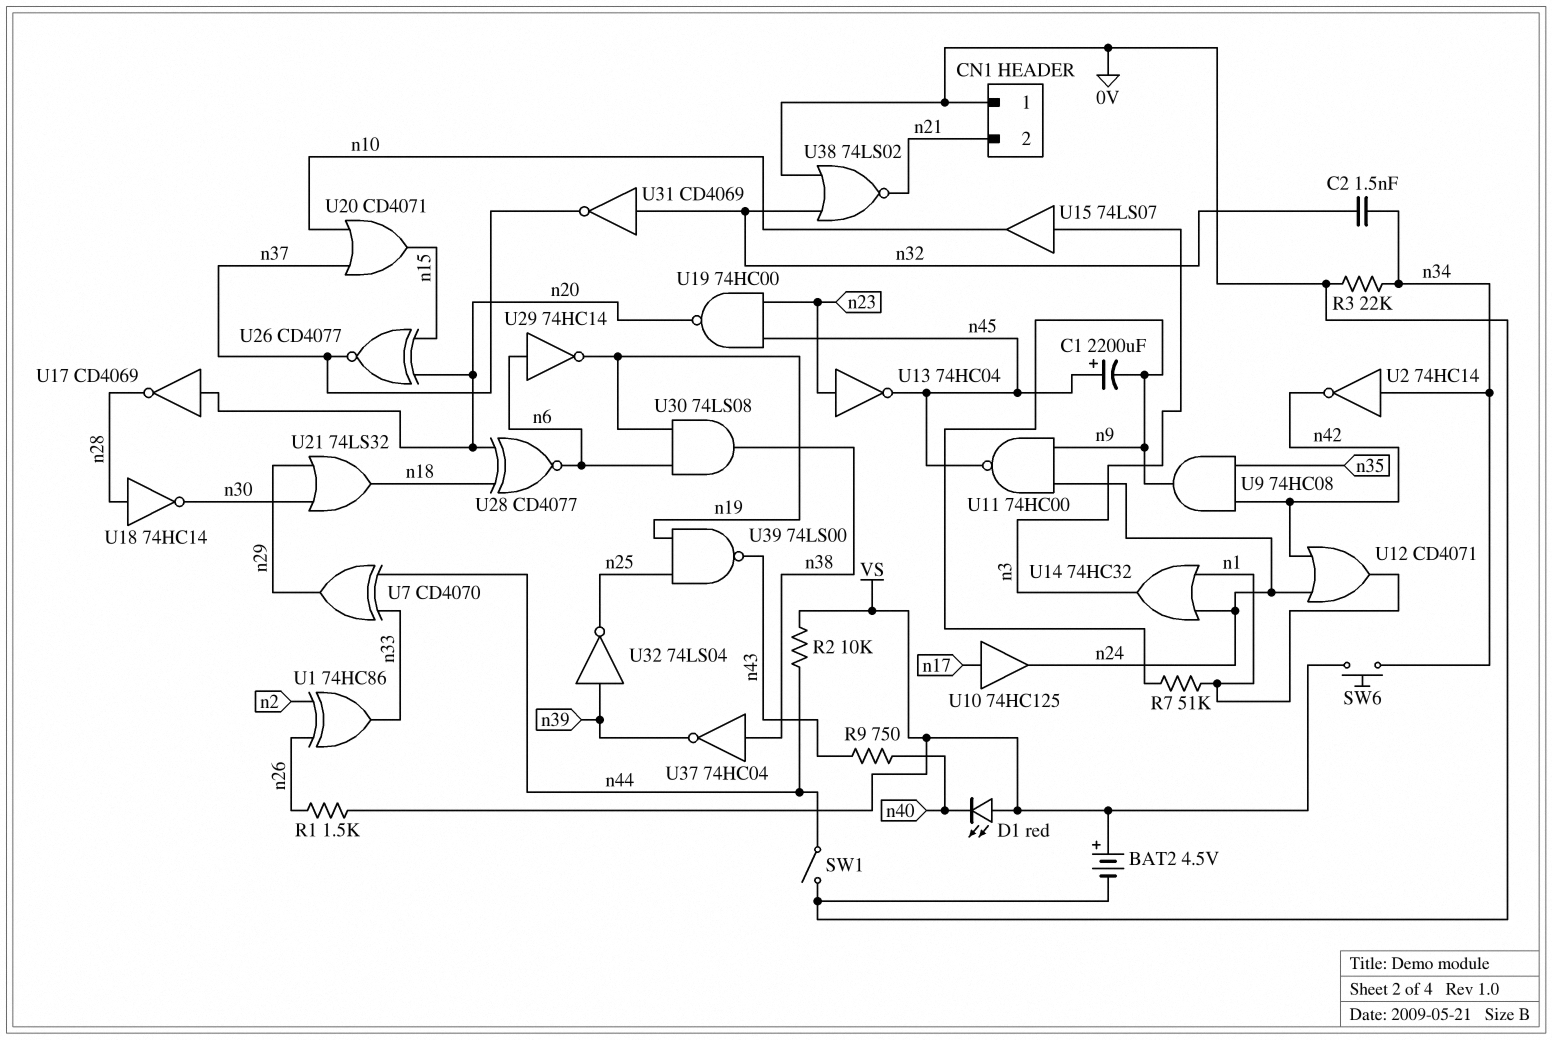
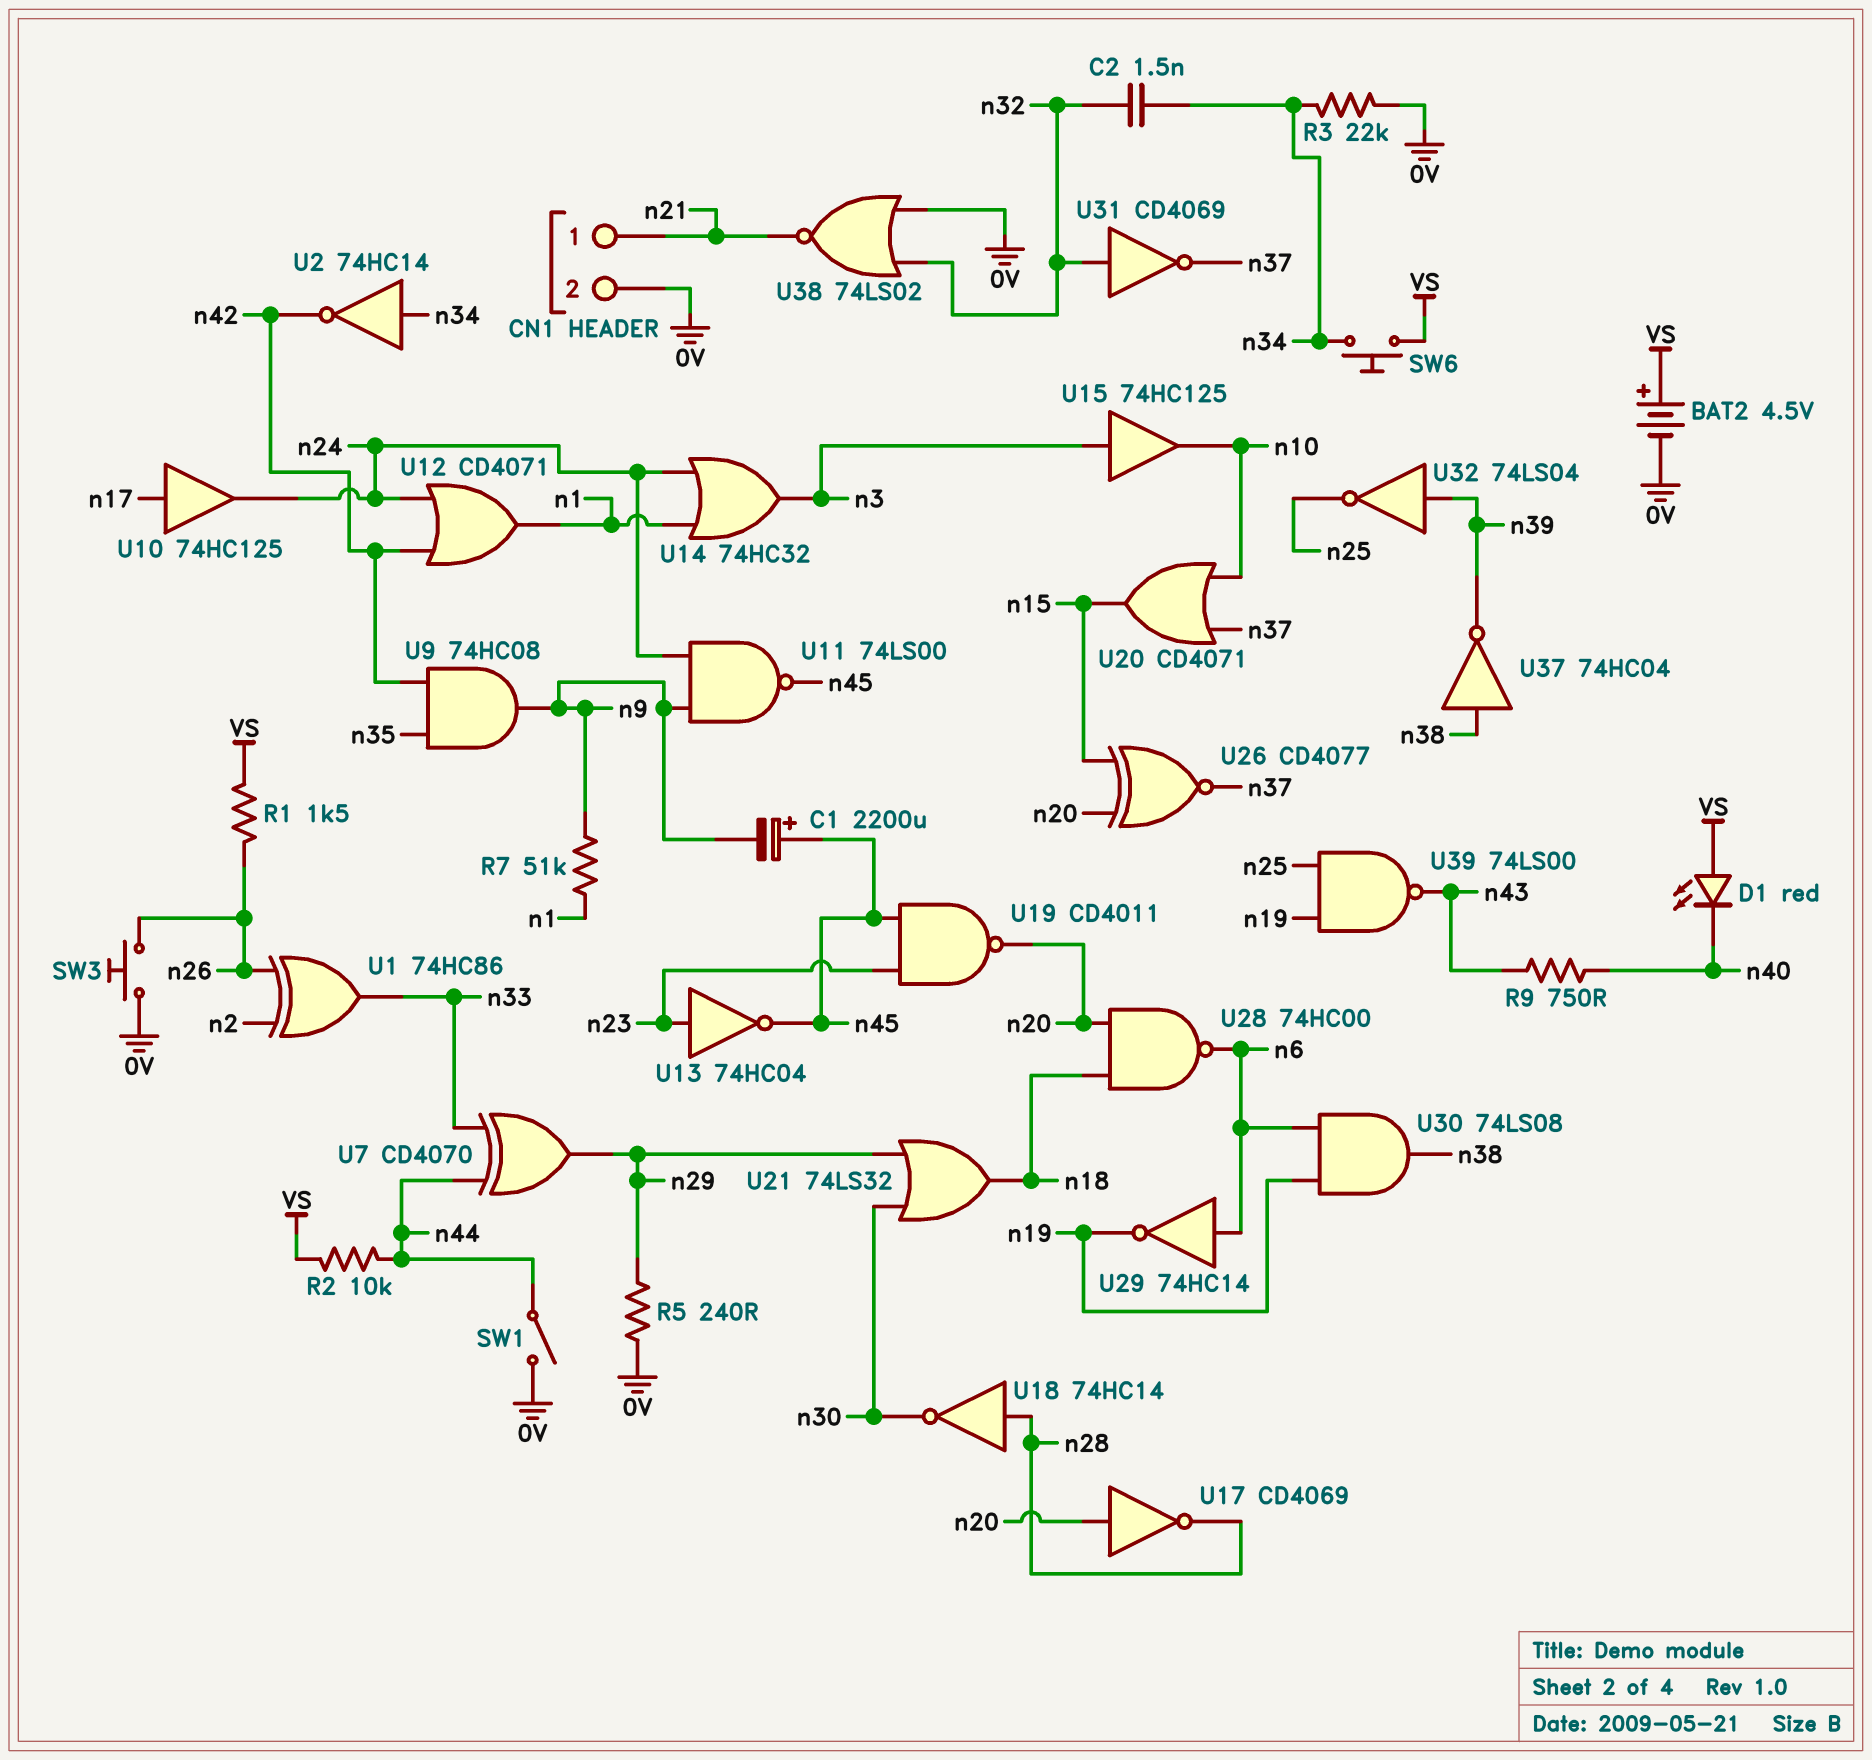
CN1 pin 1: 0V -> n21
CN1 pin 2: n21 -> 0V
R5: none -> 240 (0V, n29)
SW3: none -> button (0V, n26)
U11: NAND 74HC00 (in n9, in n24, out n45) -> NAND 74LS00 (in n9, in n24, out n45)
U15: buffer 74LS07 (in n3, out n10) -> buffer 74HC125 (in n3, out n10)
U19: NAND 74HC00 (in n23, in n45, out n20) -> NAND CD4011 (in n23, in n45, out n20)
U28: XNOR CD4077 (in n18, in n20, out n6) -> NAND 74HC00 (in n18, in n20, out n6)

